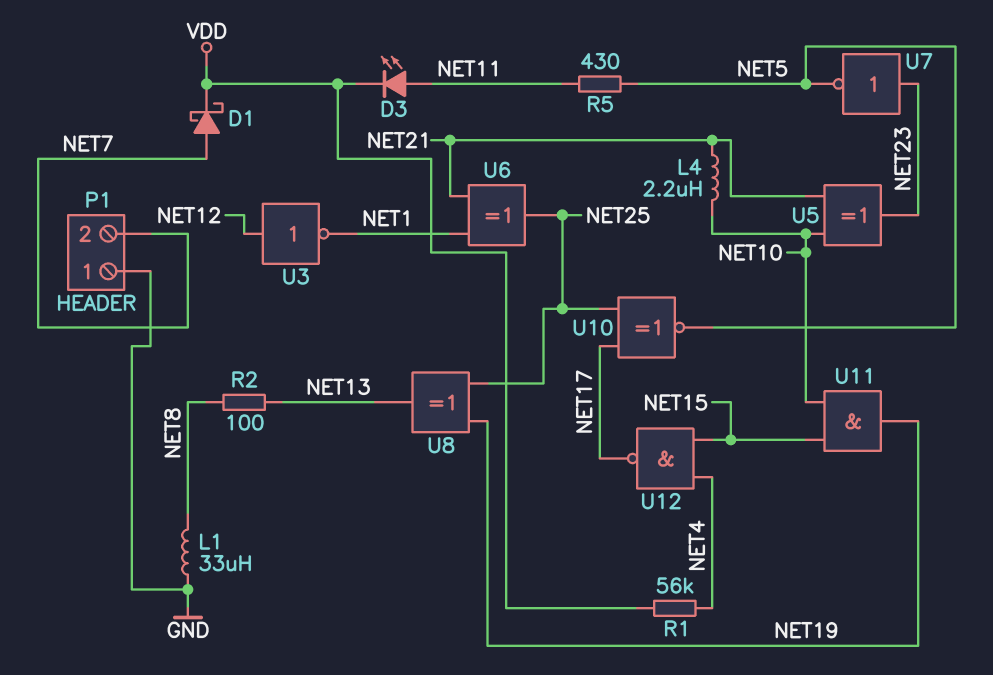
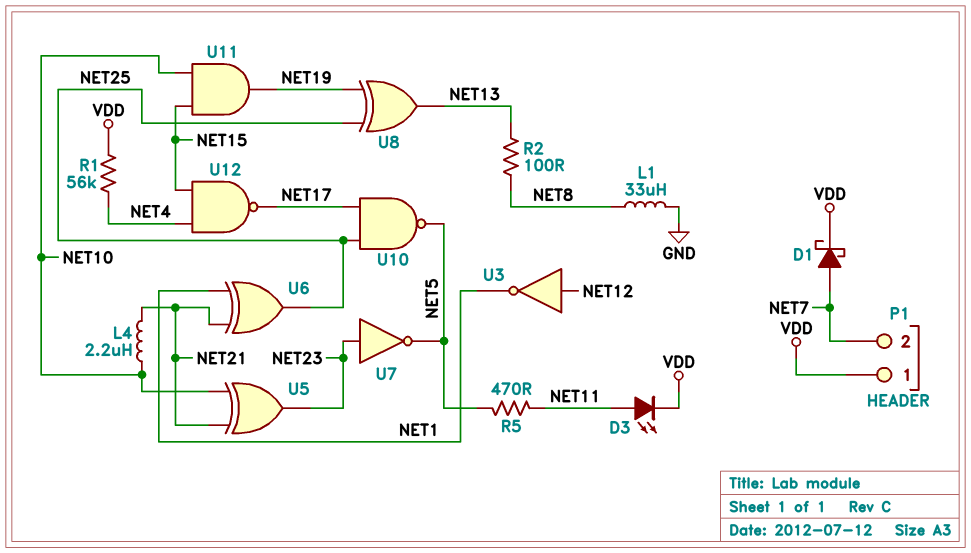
P1 pin 1: GND -> VDD
R5: 430 (NET5, NET11) -> 470 (NET5, NET11)
U10: XNOR (in NET17, in NET25, out NET5) -> NAND (in NET17, in NET25, out NET5)

